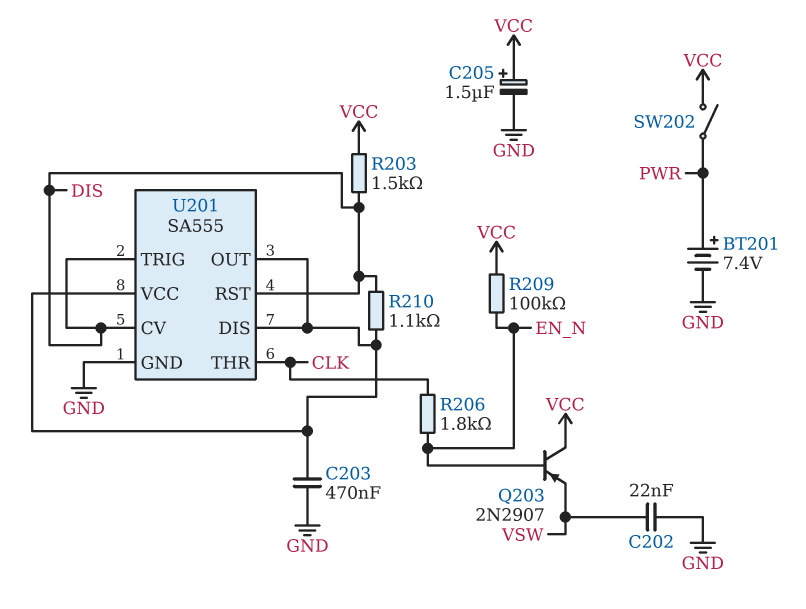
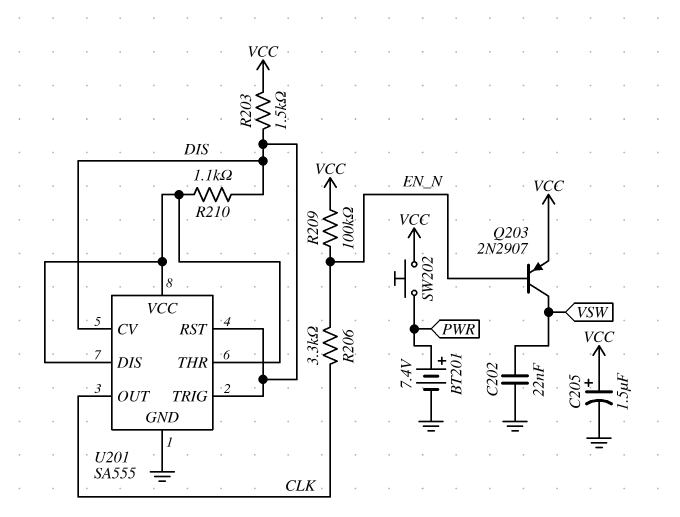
C203: 470nF (GND, U201/DIS) -> none
Q203: PNP 2N2907 (B EN_N, C VCC, E VSW) -> PNP 2N2907 (B EN_N, C VSW, E VCC)
R206: 1.8k (CLK, EN_N) -> 3.3k (CLK, EN_N)
SW202: switch (PWR, VCC) -> button (PWR, VCC)
U201 pin OUT: U201/DIS -> CLK
U201 pin THR: CLK -> U201/DIS

